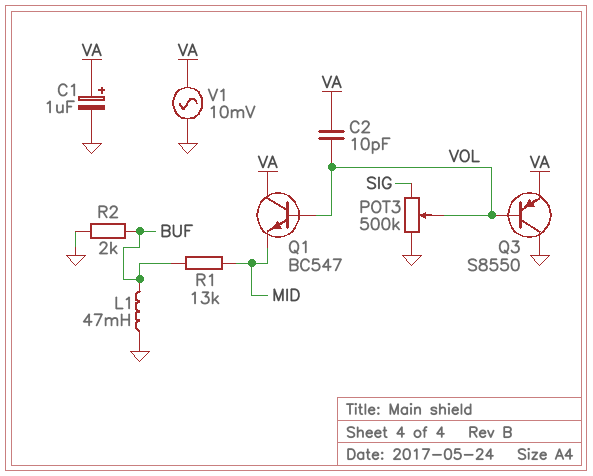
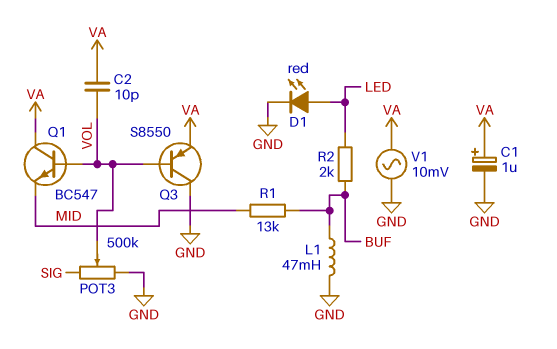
D1: none -> LED red (A LED, K GND)
R2: 2k (BUF, GND) -> 2k (BUF, LED)

